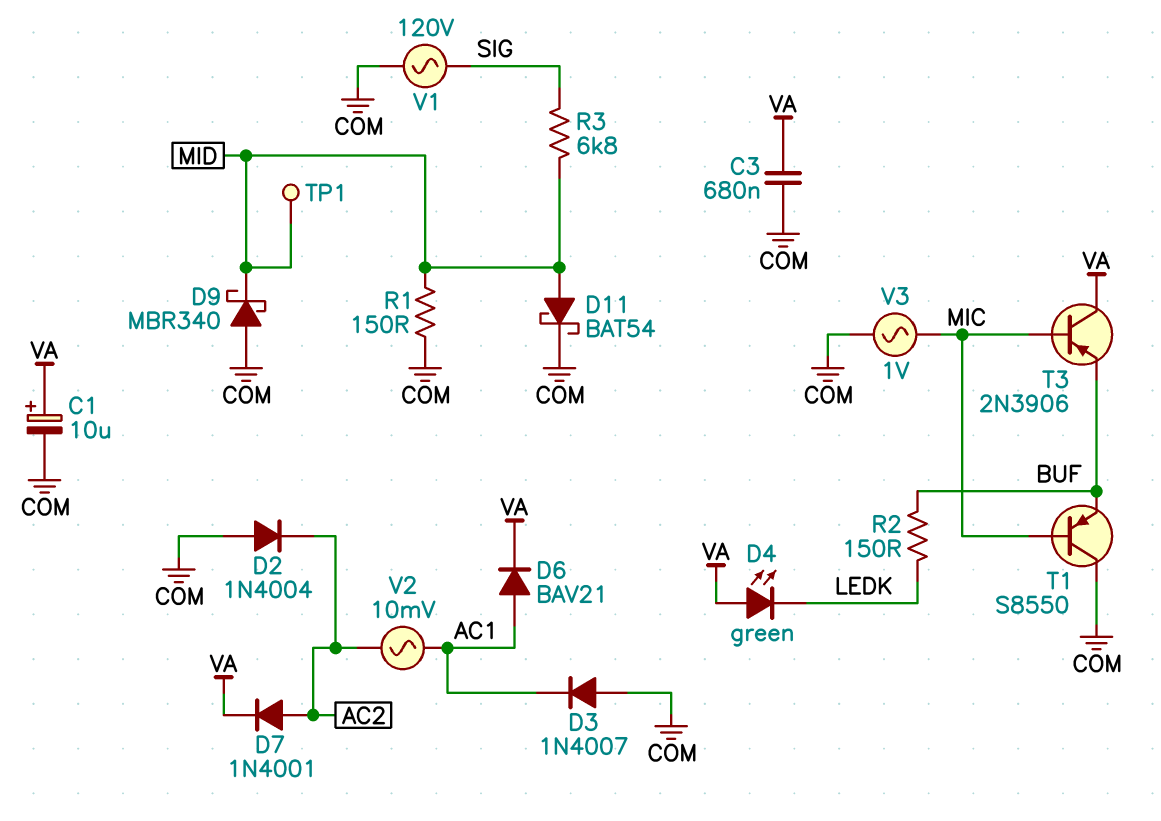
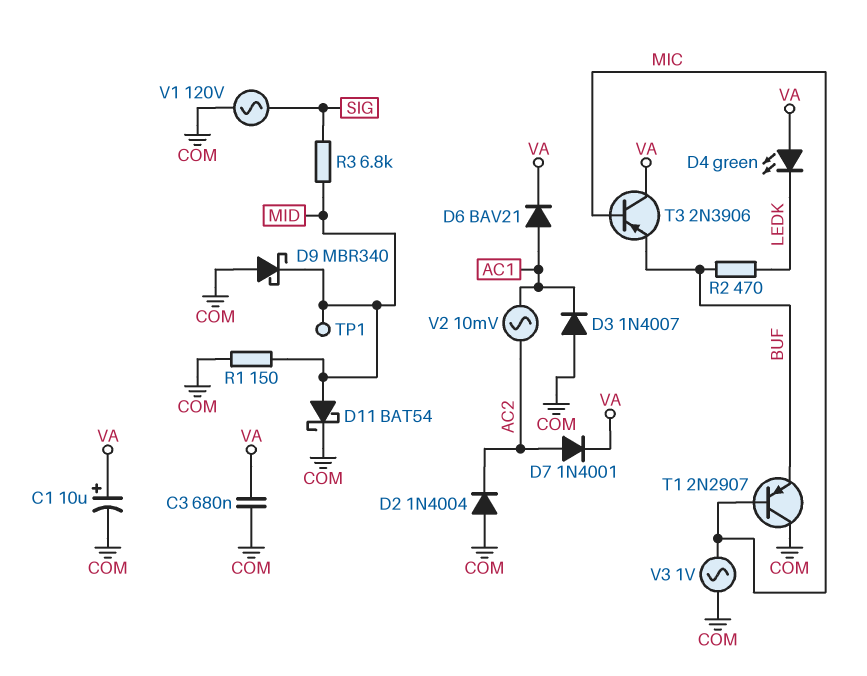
R2: 150 (BUF, LEDK) -> 470 (BUF, LEDK)
T1: PNP S8550 (B MIC, C COM, E BUF) -> PNP 2N2907 (B MIC, C COM, E BUF)

